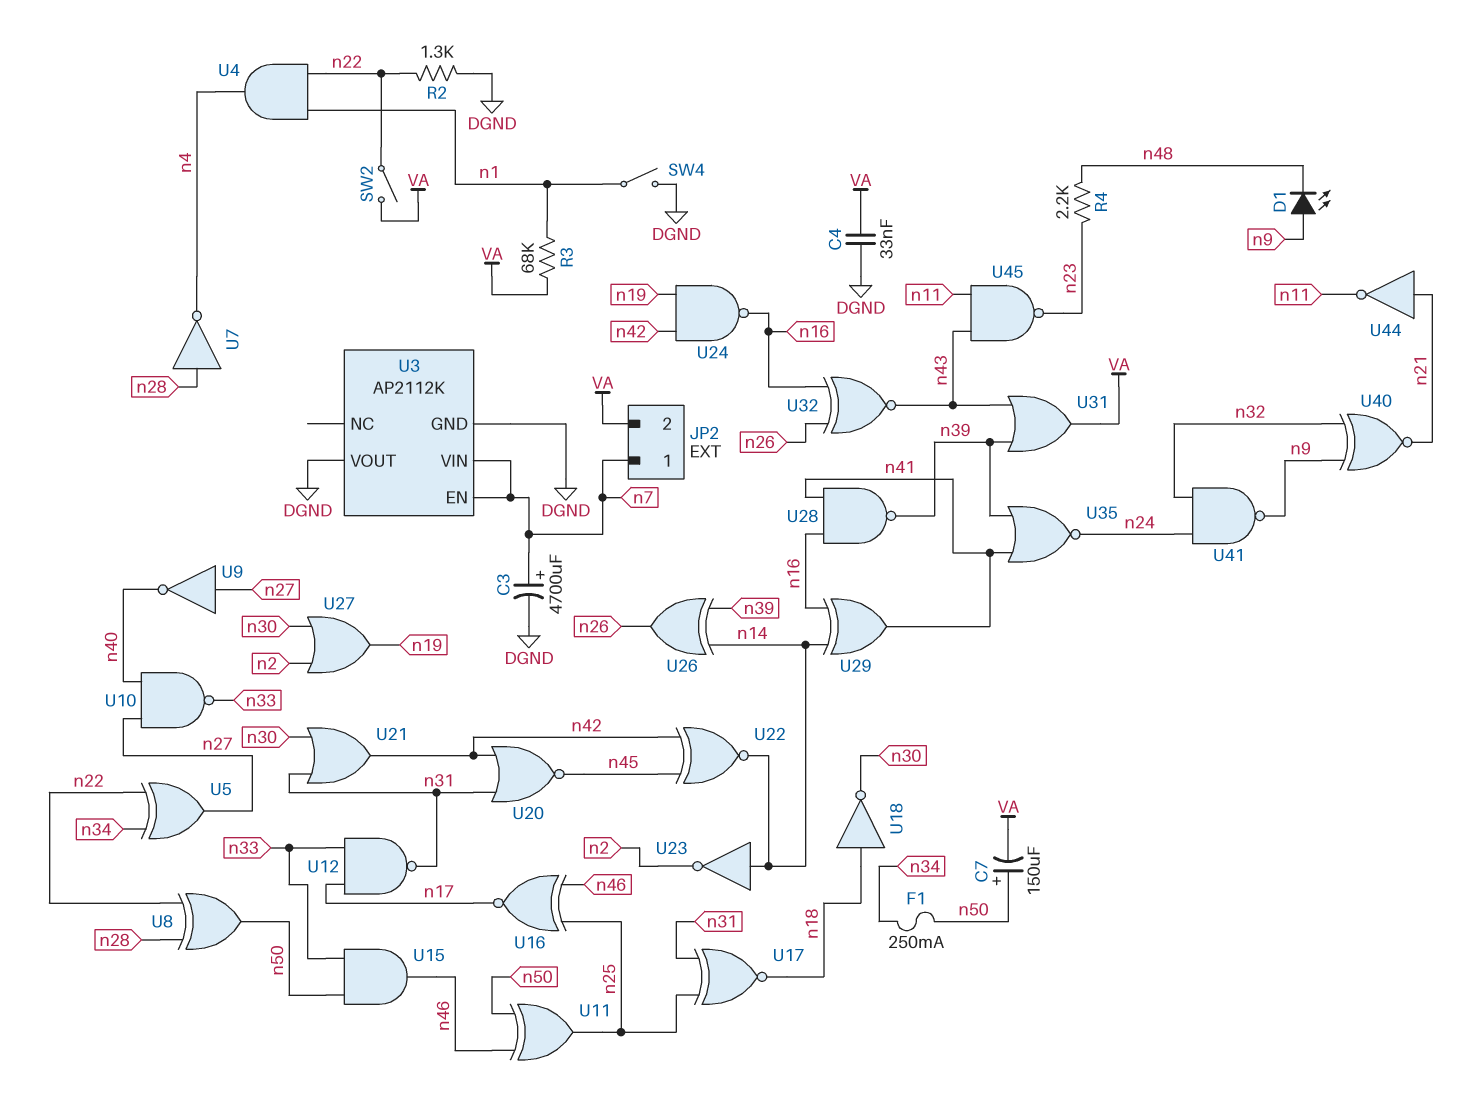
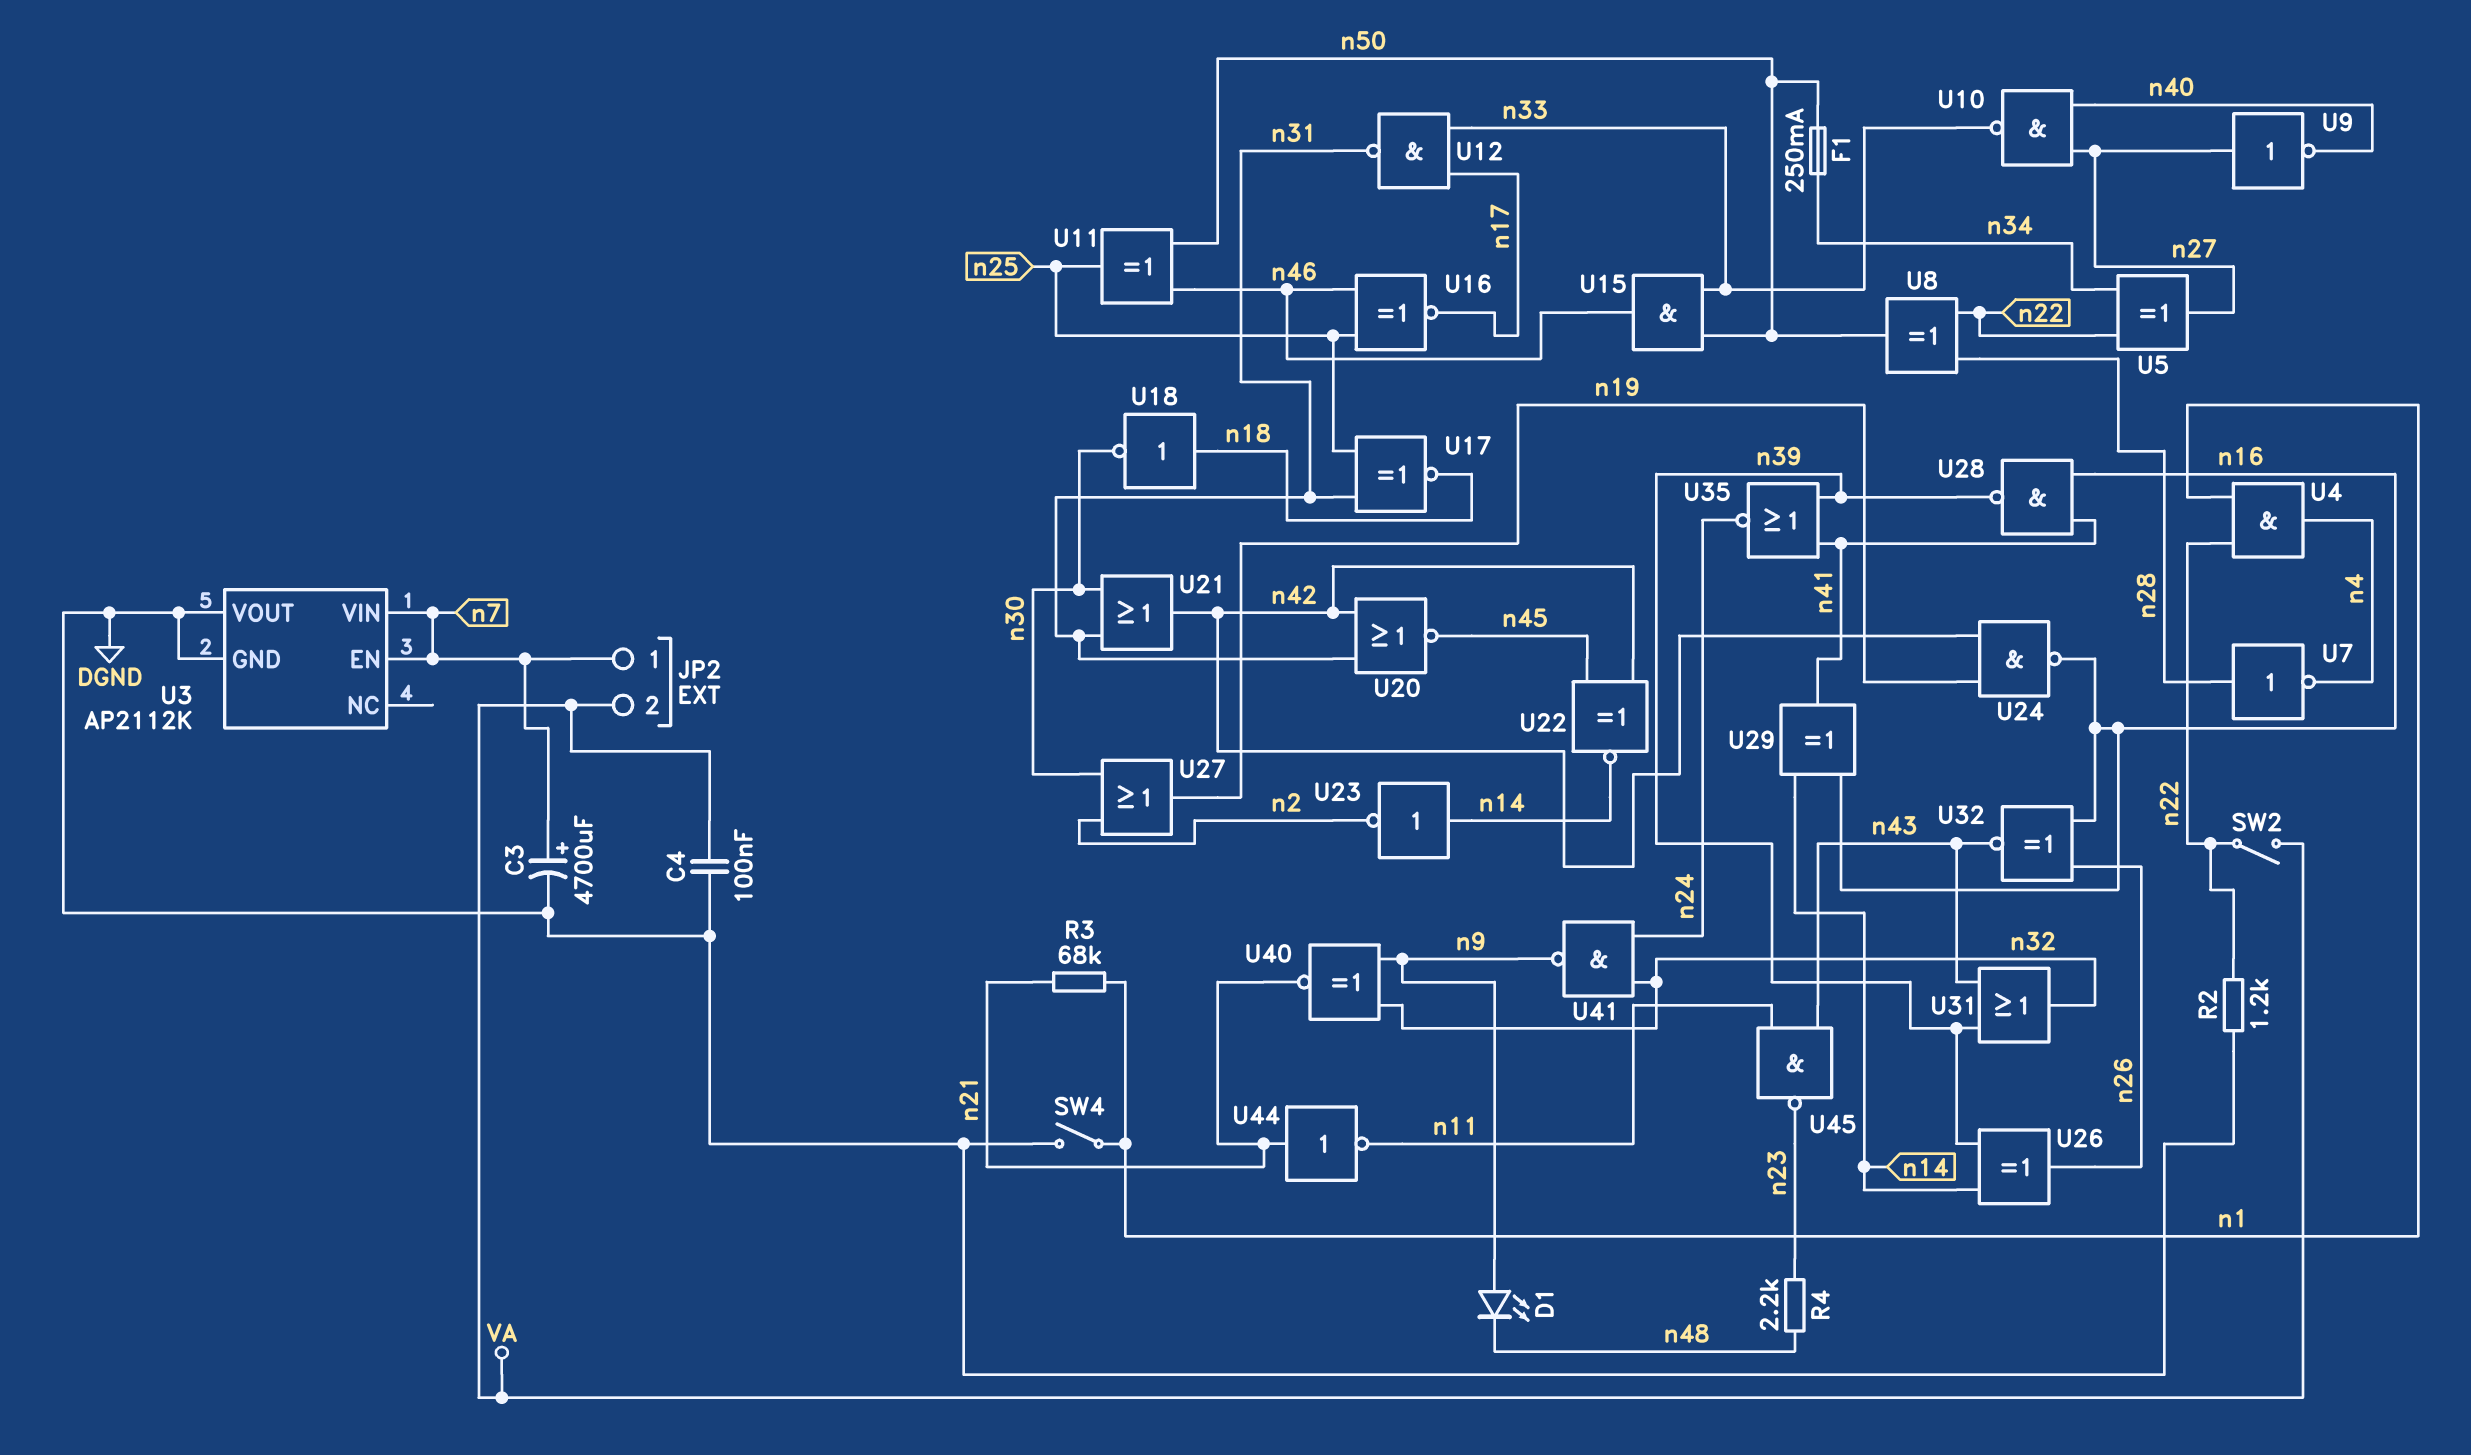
C4: 33nF (DGND, VA) -> 100nF (DGND, VA)
C7: 150uF (plus n50, minus VA) -> none
R2: 1.3k (DGND, n22) -> 1.2k (DGND, n22)
R3: 68k (VA, n1) -> 68k (n1, n21)
U31: OR (in n39, in n43, out VA) -> OR (in n39, in n43, out n32)

